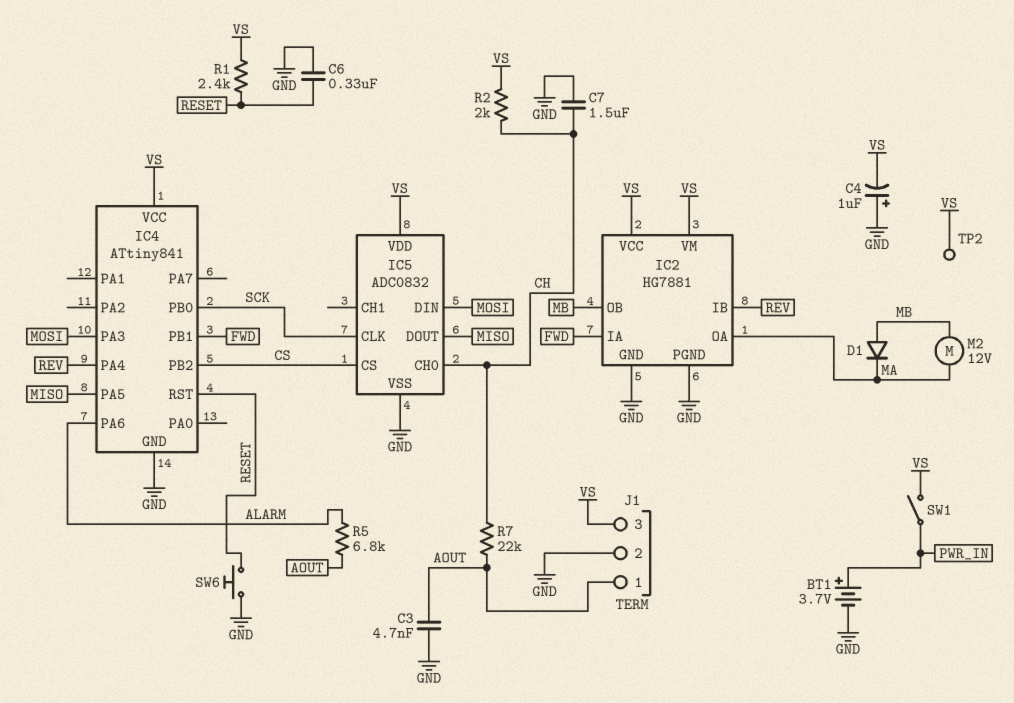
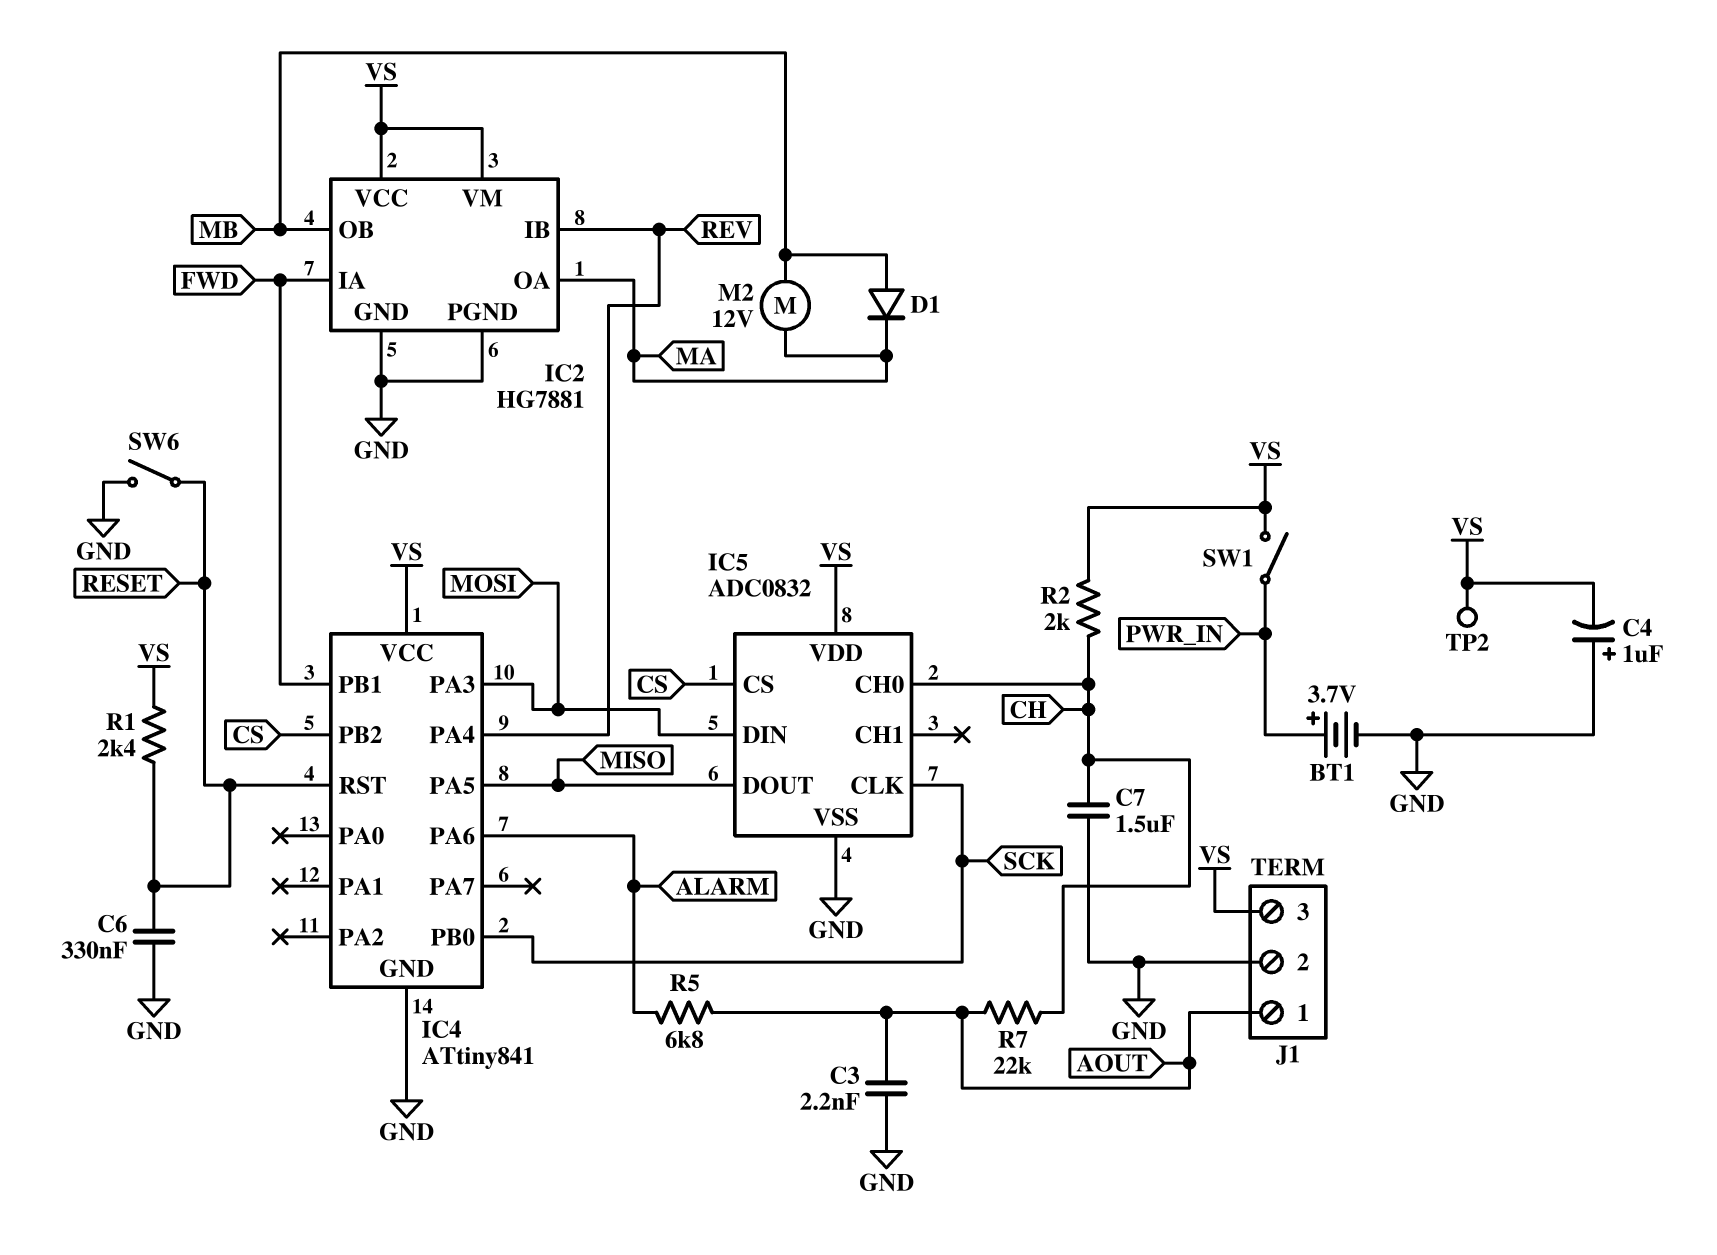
C3: 4.7nF (AOUT, GND) -> 2.2nF (AOUT, GND)
SW6: button (GND, RESET) -> switch (GND, RESET)

